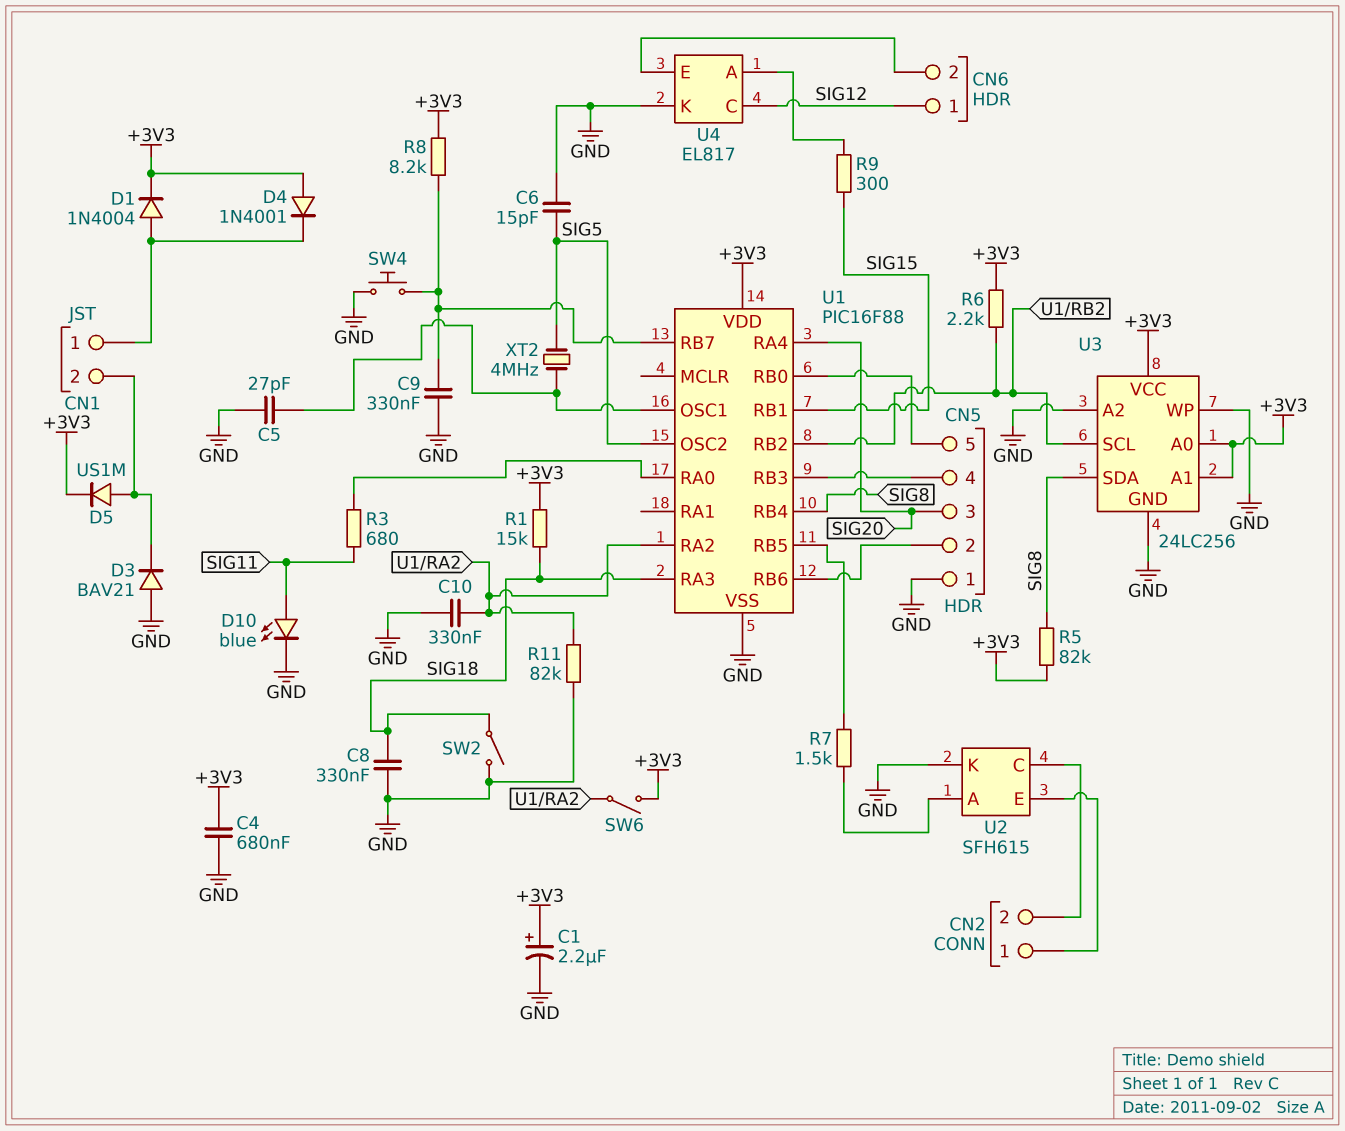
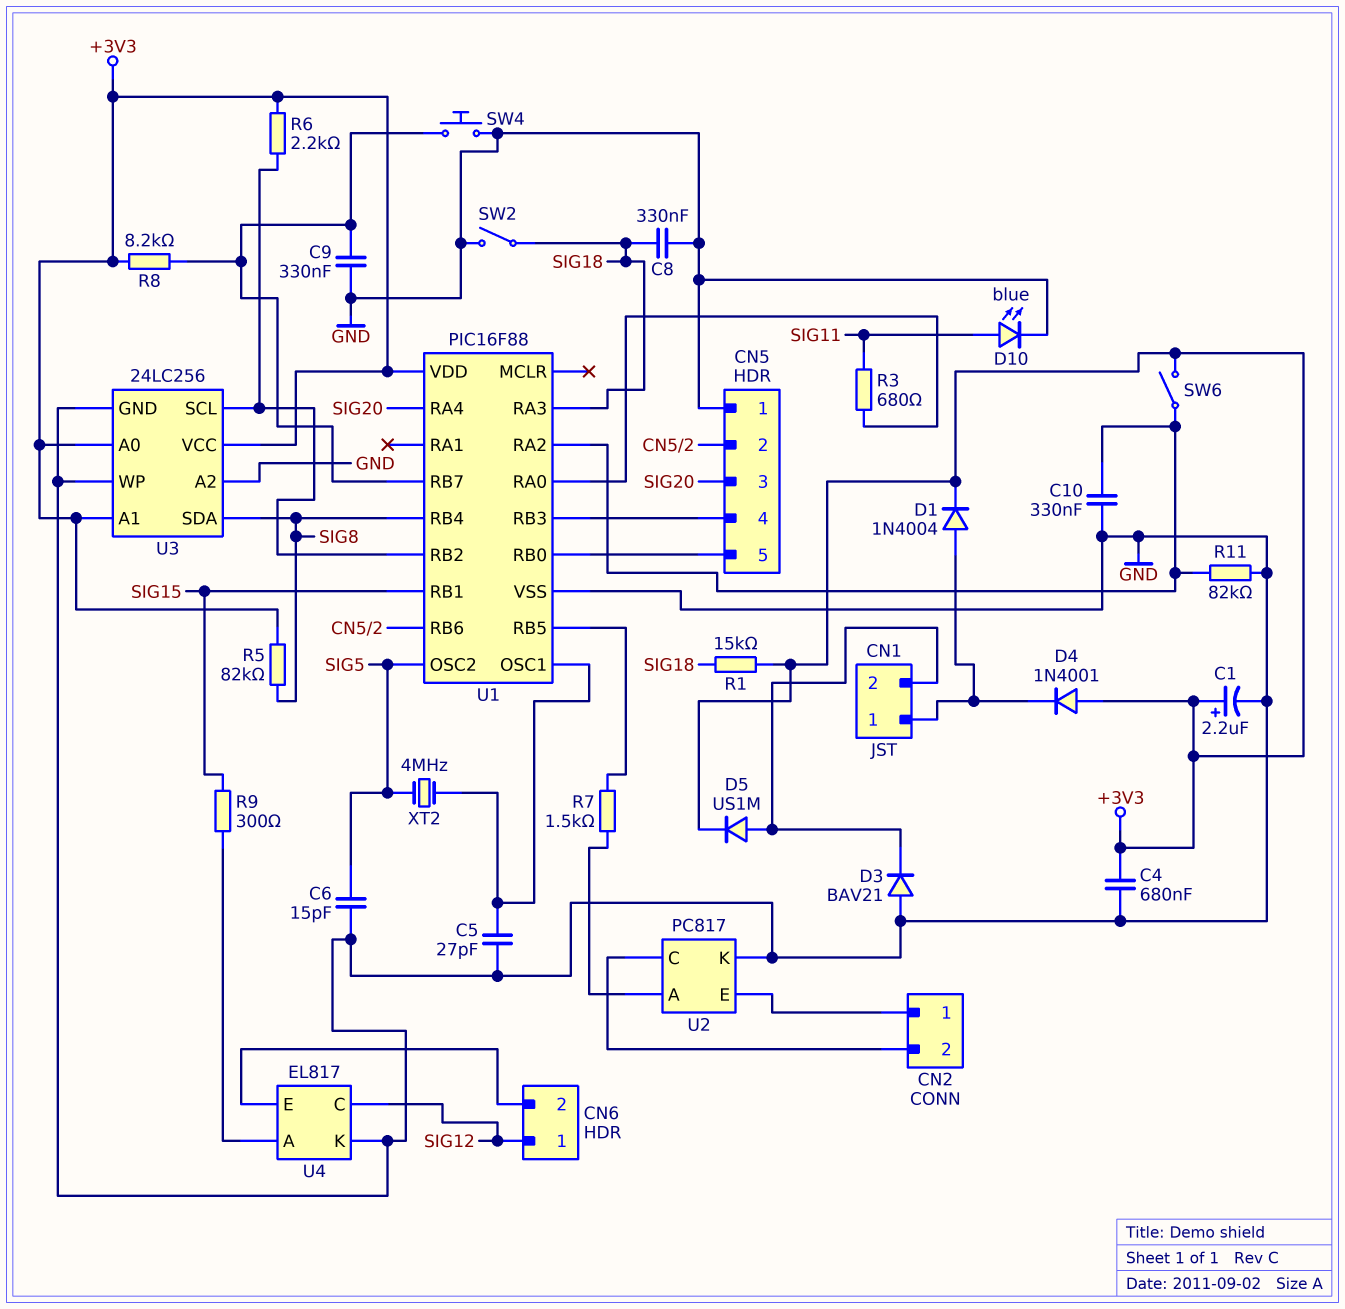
U2: SFH615 -> PC817

